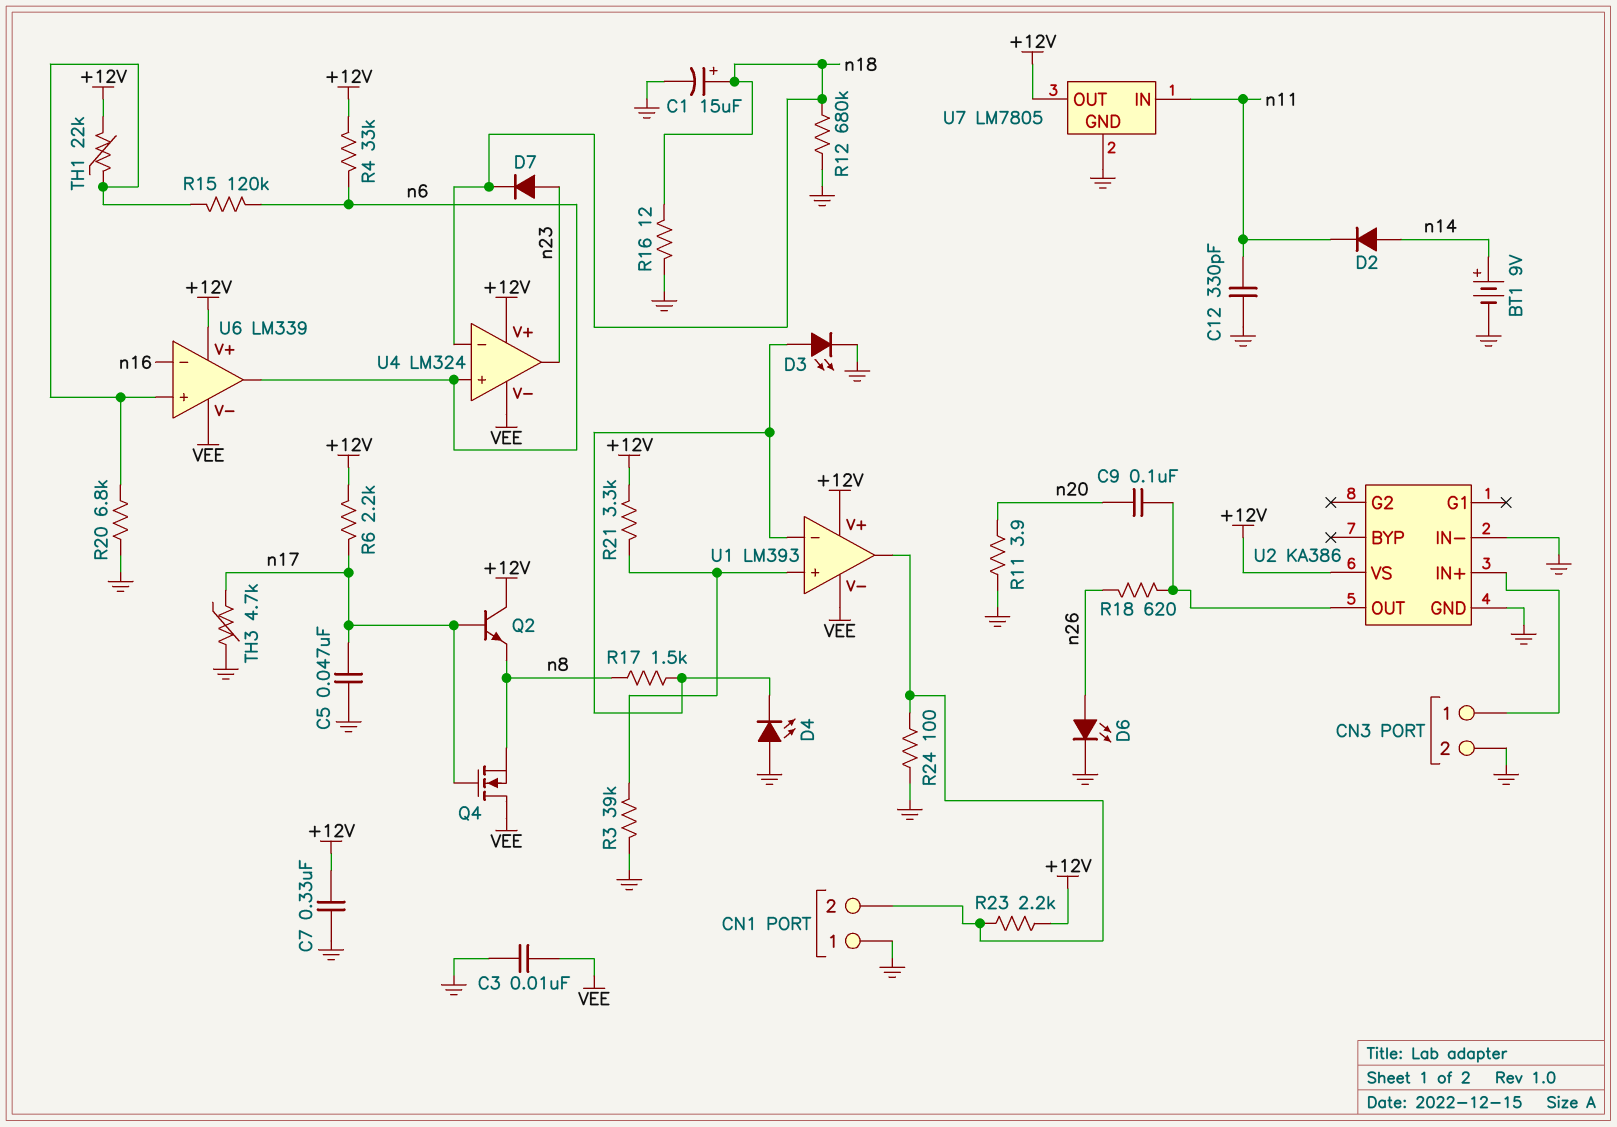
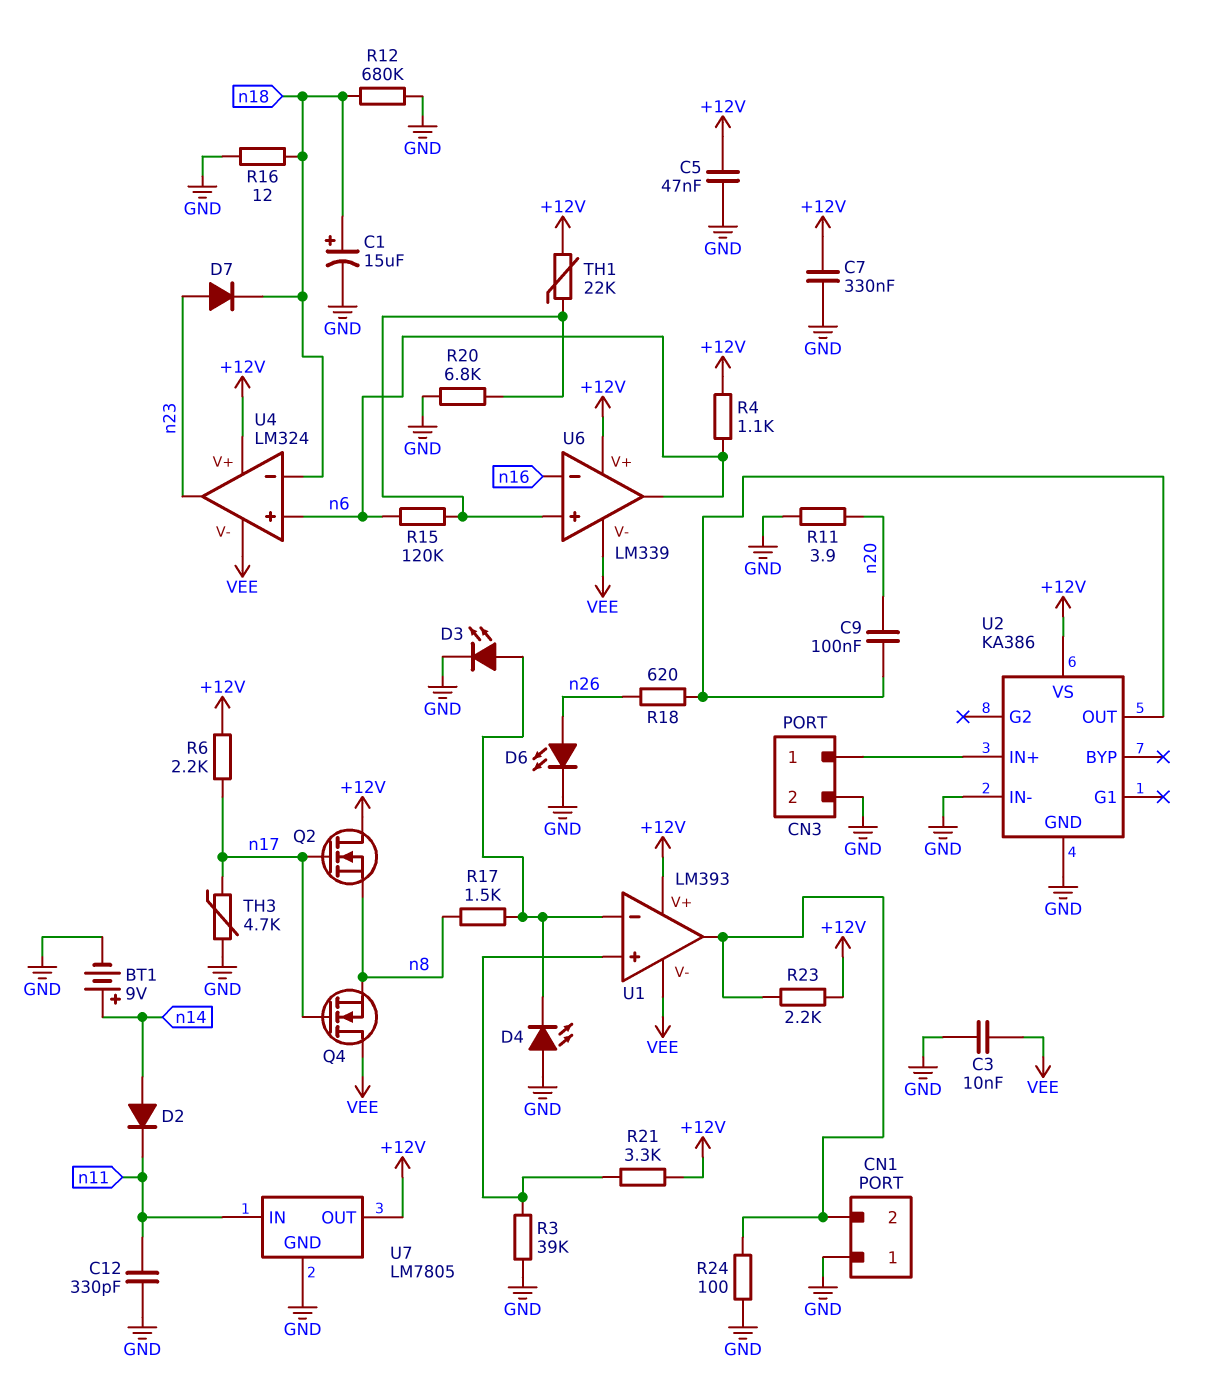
C5: 47nF (GND, n17) -> 47nF (+12V, GND)
Q2: NPN (B n17, C +12V, E n8) -> NMOS (G n17, D +12V, S n8)
R4: 33k (+12V, n6) -> 1.1k (+12V, n6)

